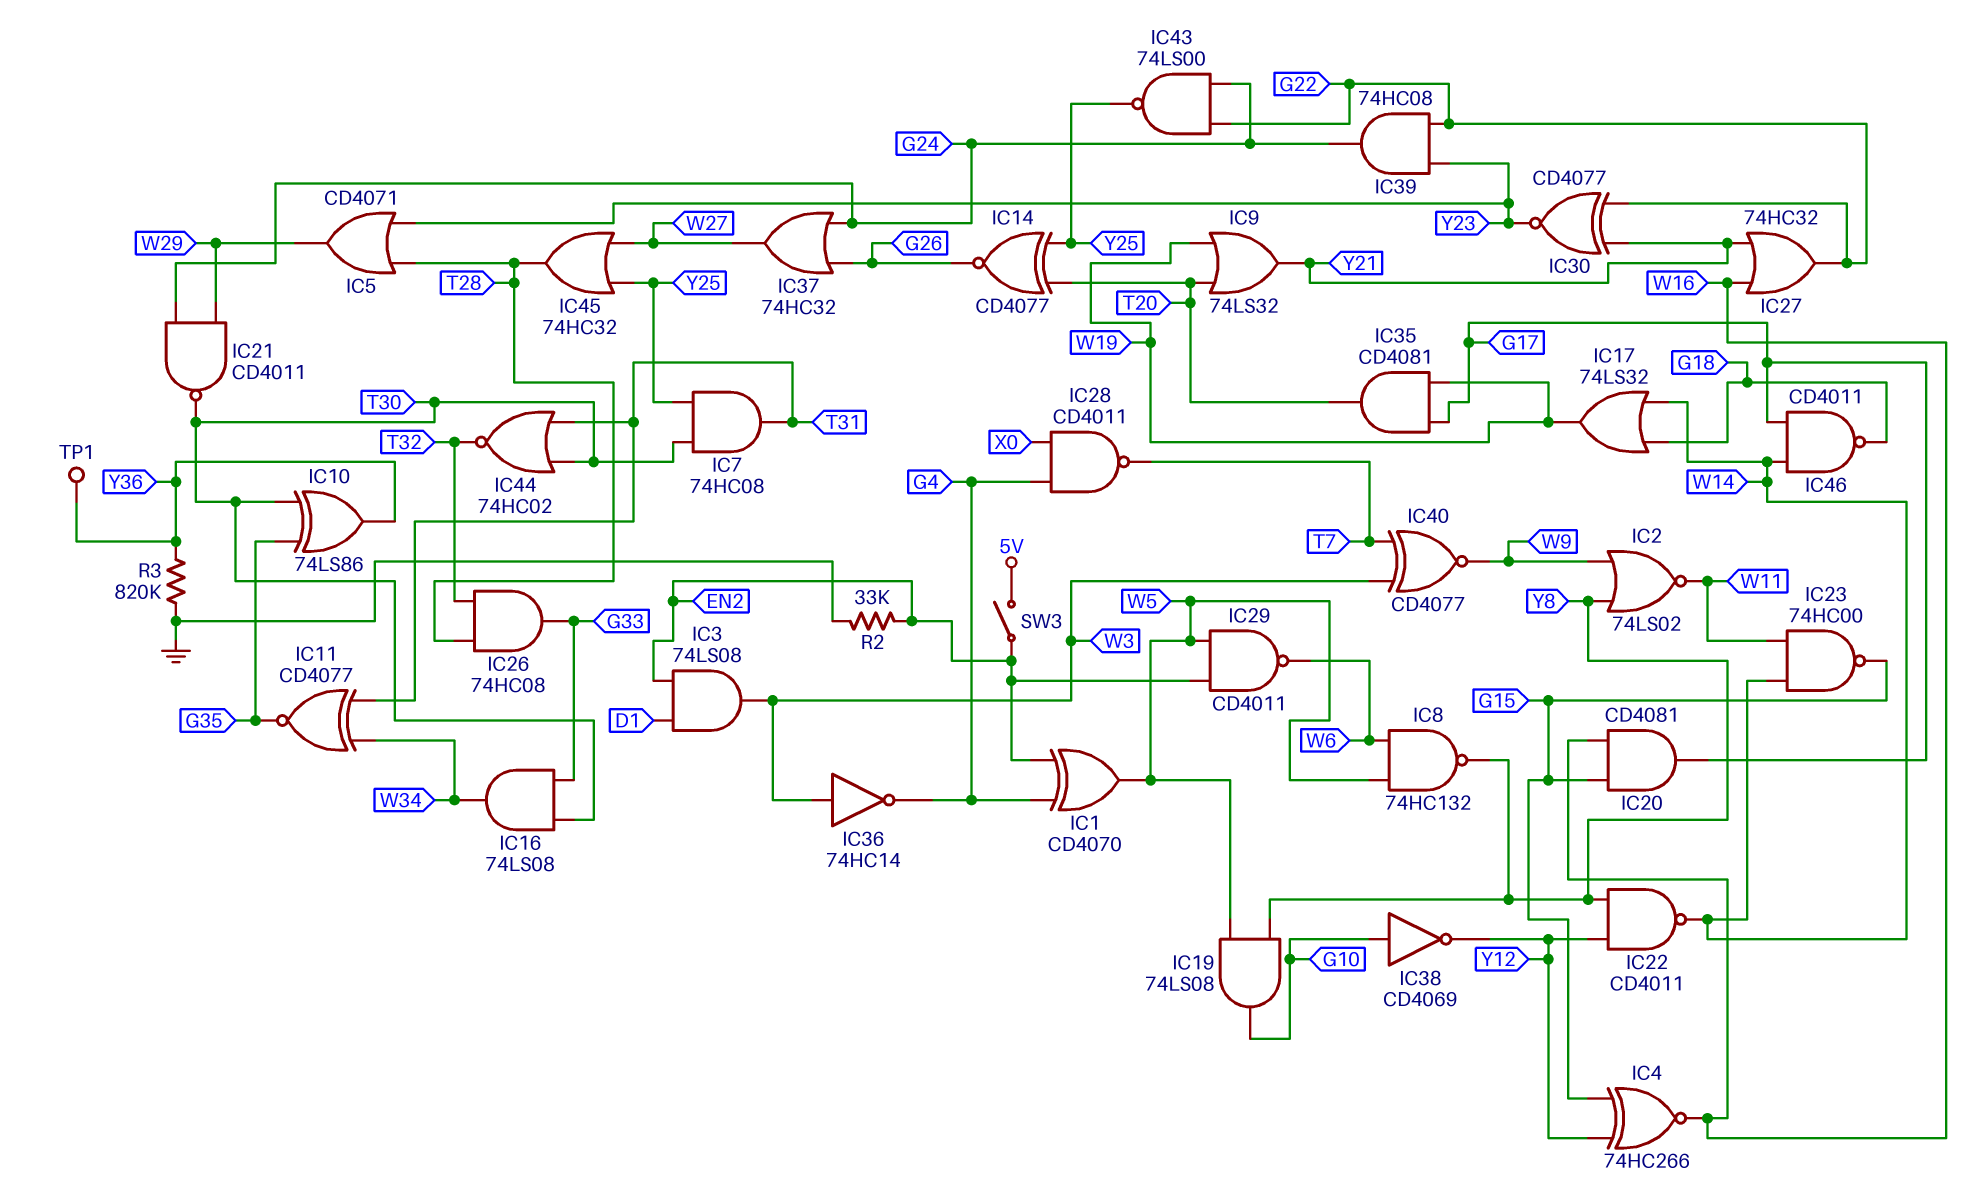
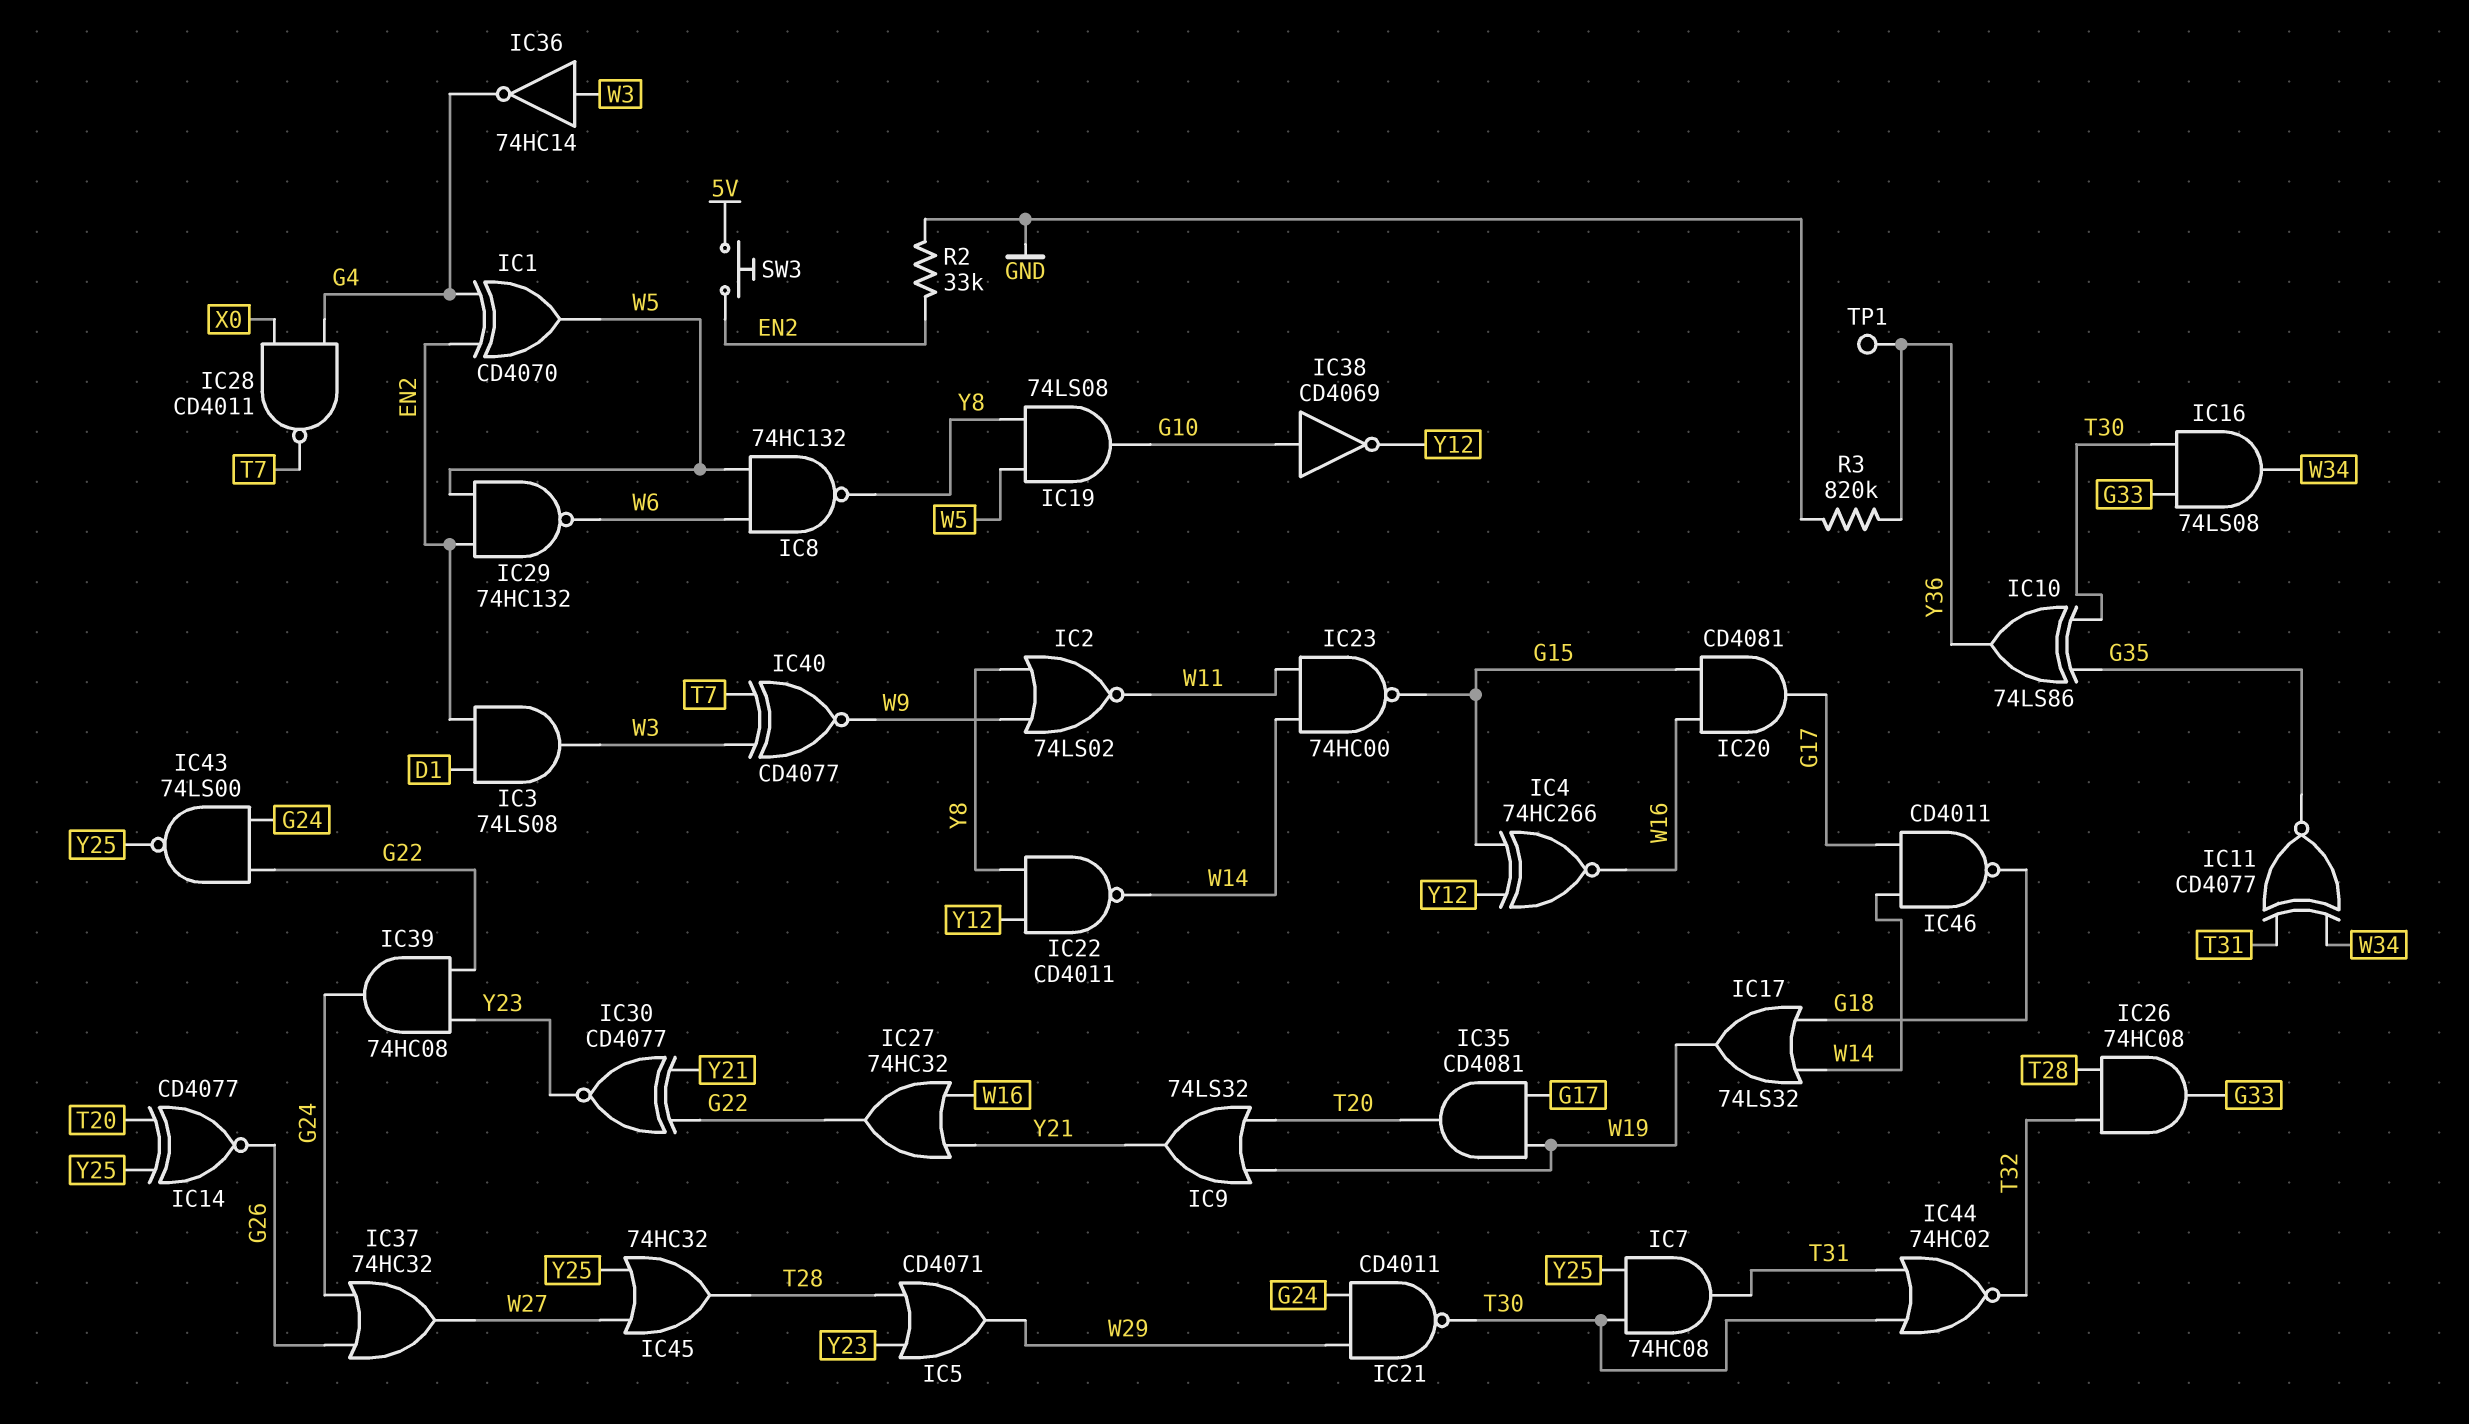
IC29: NAND CD4011 (in EN2, in W5, out W6) -> NAND 74HC132 (in EN2, in W5, out W6)
SW3: switch (5V, EN2) -> button (5V, EN2)

